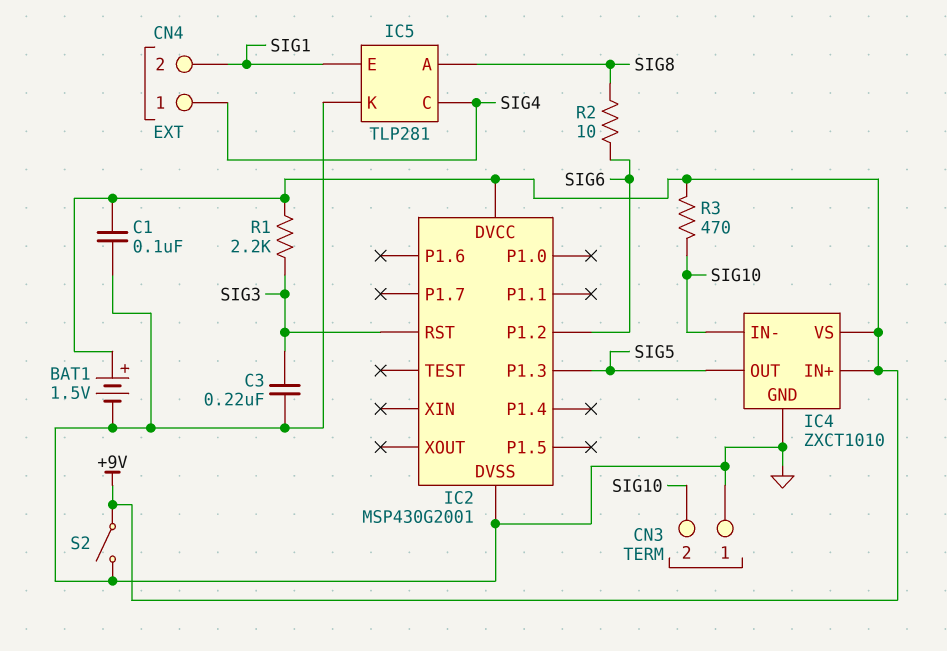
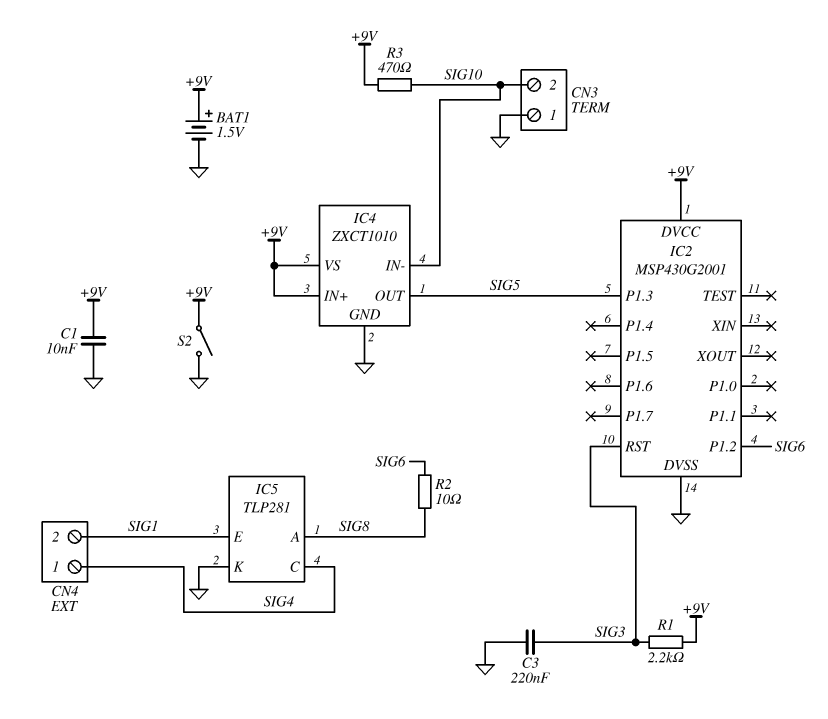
C1: 100nF (+9V, GND) -> 10nF (+9V, GND)

